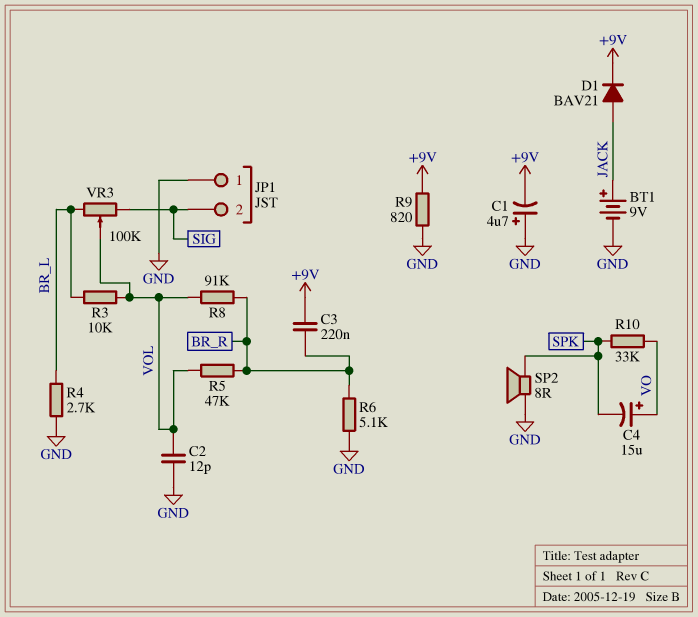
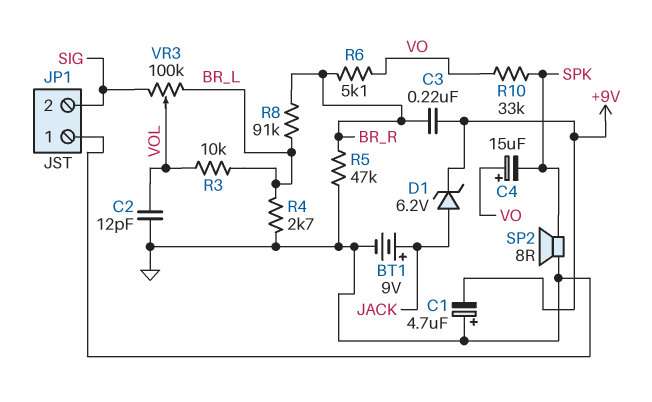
D1: diode BAV21 (A JACK, K +9V) -> zener 6.2V (A JACK, K +9V)
R5: 47k (BR_R, VOL) -> 47k (BR_R, GND)
R6: 5.1k (BR_R, GND) -> 5.1k (BR_R, VO)
R8: 91k (BR_R, VOL) -> 91k (BR_L, BR_R)
R9: 820 (+9V, GND) -> none

